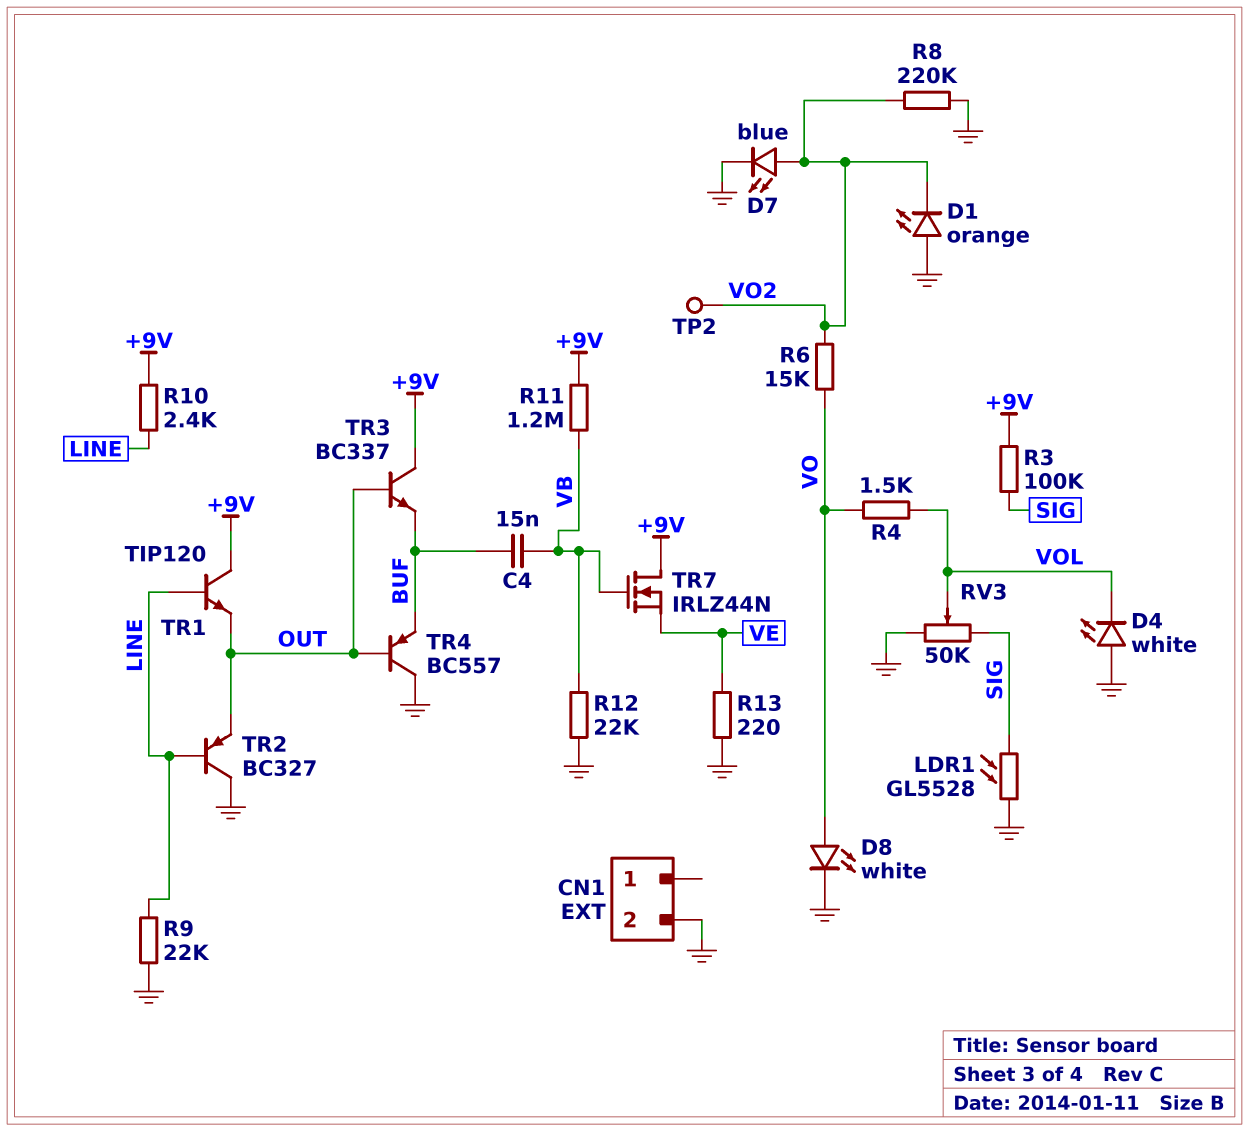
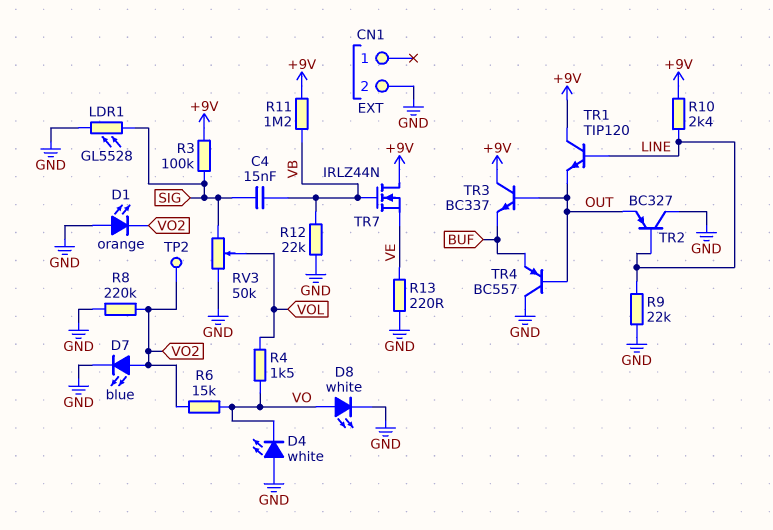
C4: 15nF (BUF, VB) -> 15nF (SIG, VB)
D4: LED white (A GND, K VOL) -> LED white (A GND, K VO)

